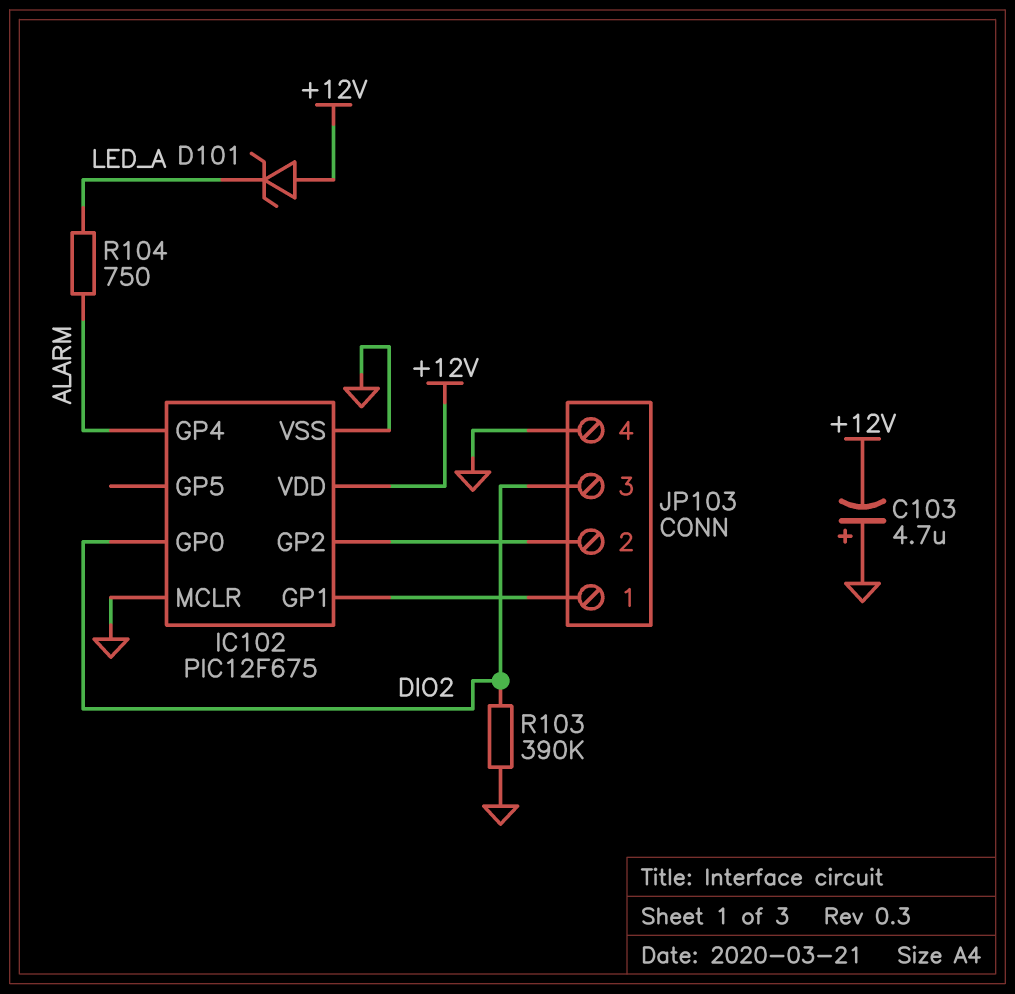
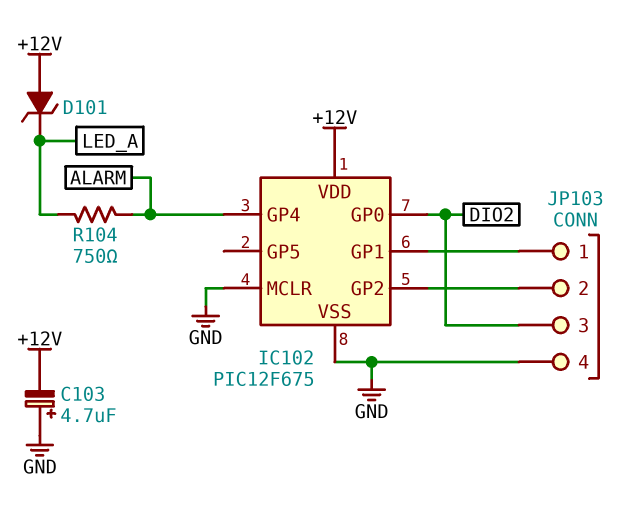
R103: 390k (DIO2, GND) -> none

